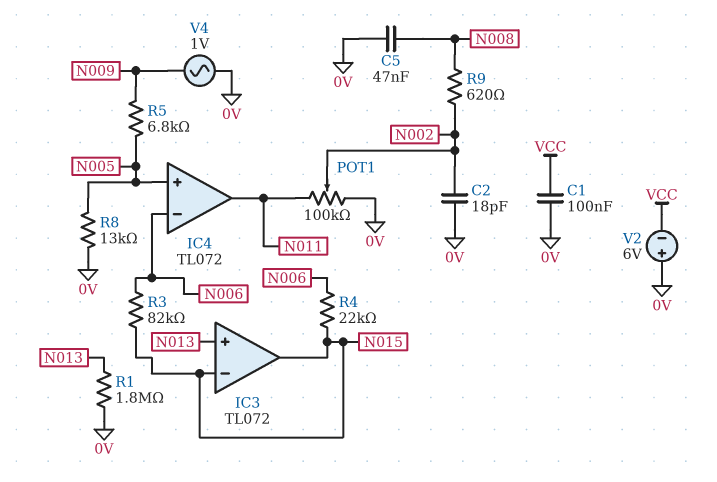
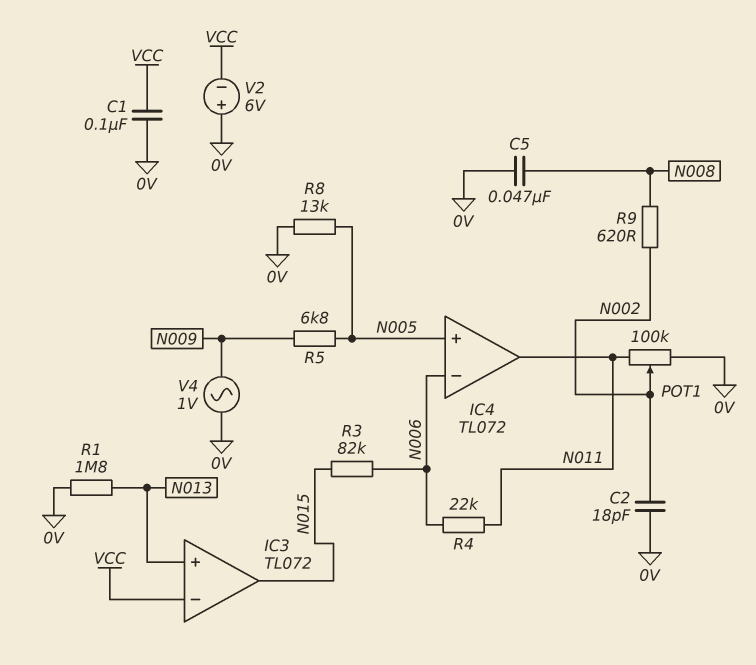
IC3 pin in-: N015 -> VCC
R4: 22k (N006, N015) -> 22k (N006, N011)

